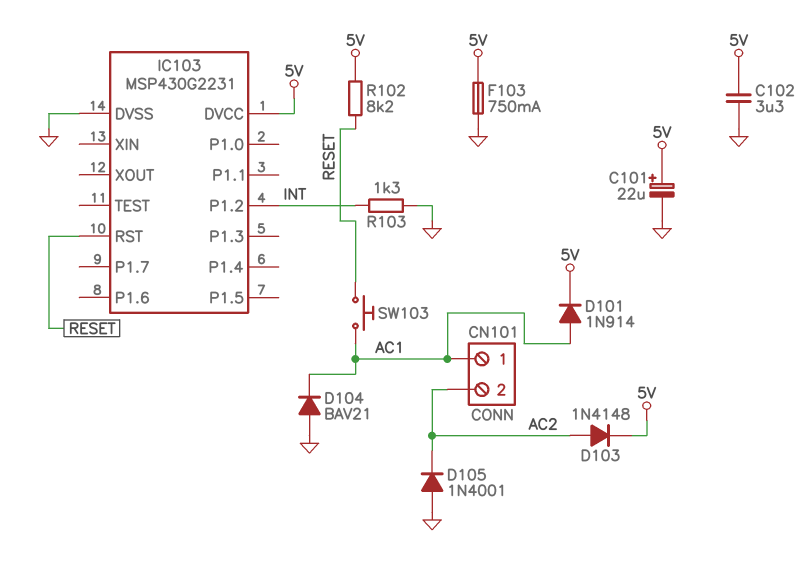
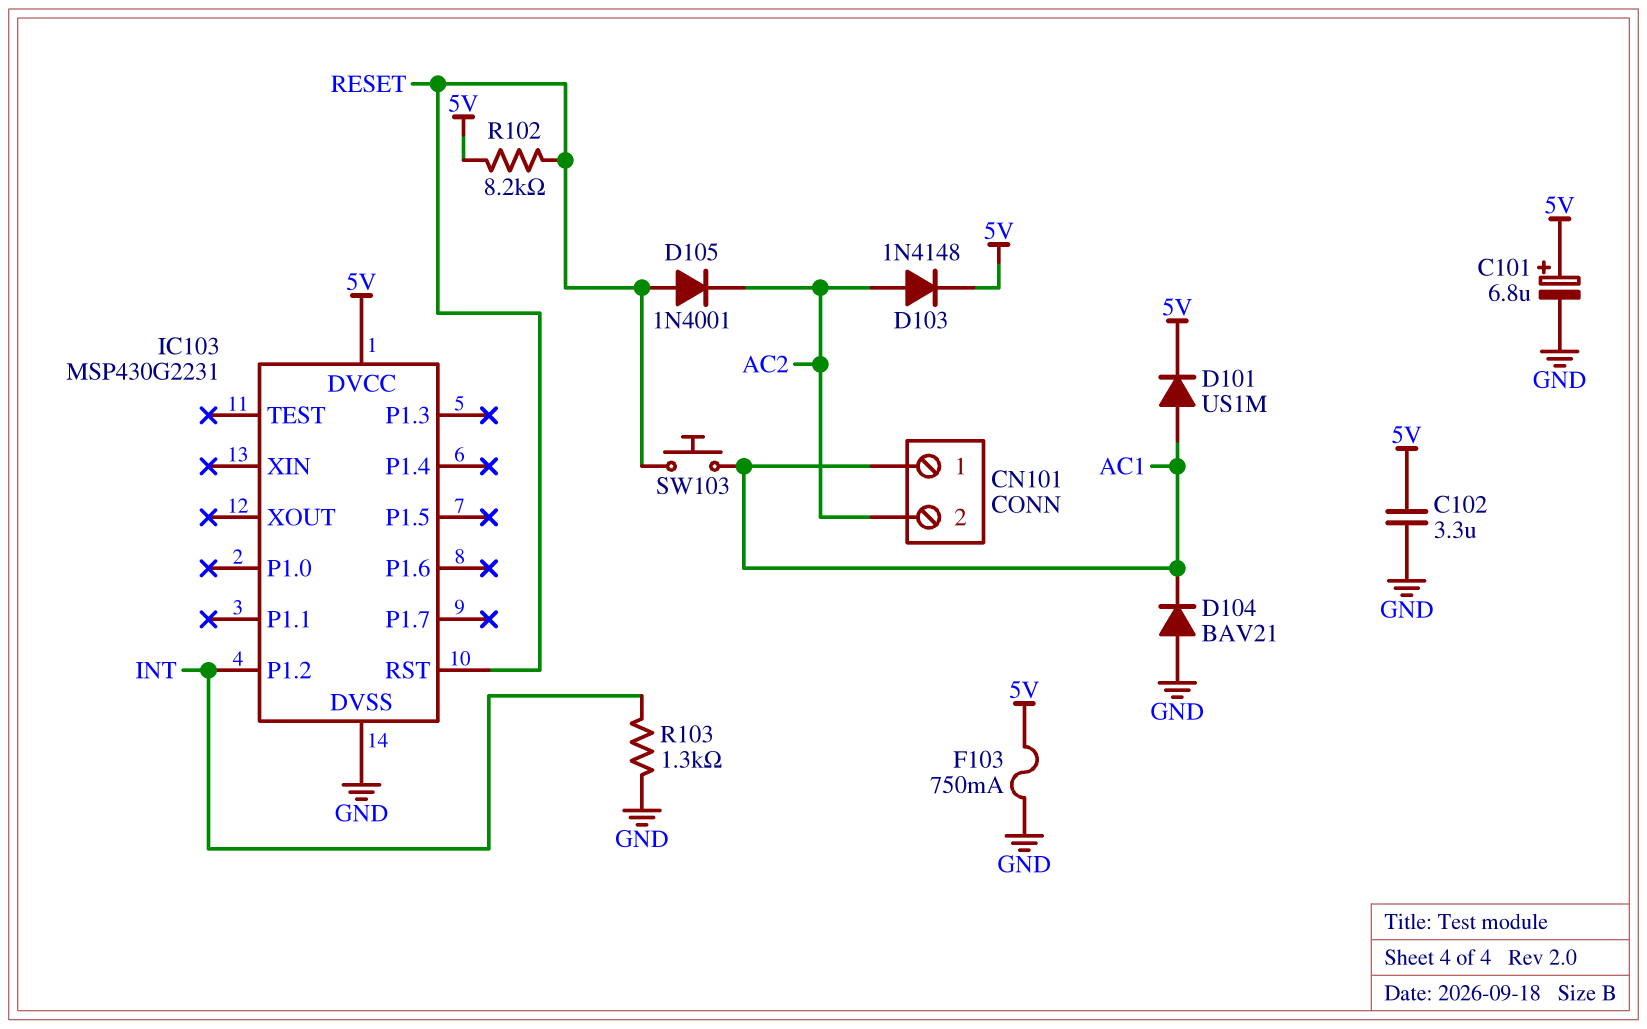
C101: 22uF (plus 5V, minus GND) -> 6.8uF (plus 5V, minus GND)
D101: diode 1N914 (A AC1, K 5V) -> diode US1M (A AC1, K 5V)
D105: diode 1N4001 (A GND, K AC2) -> diode 1N4001 (A RESET, K AC2)

